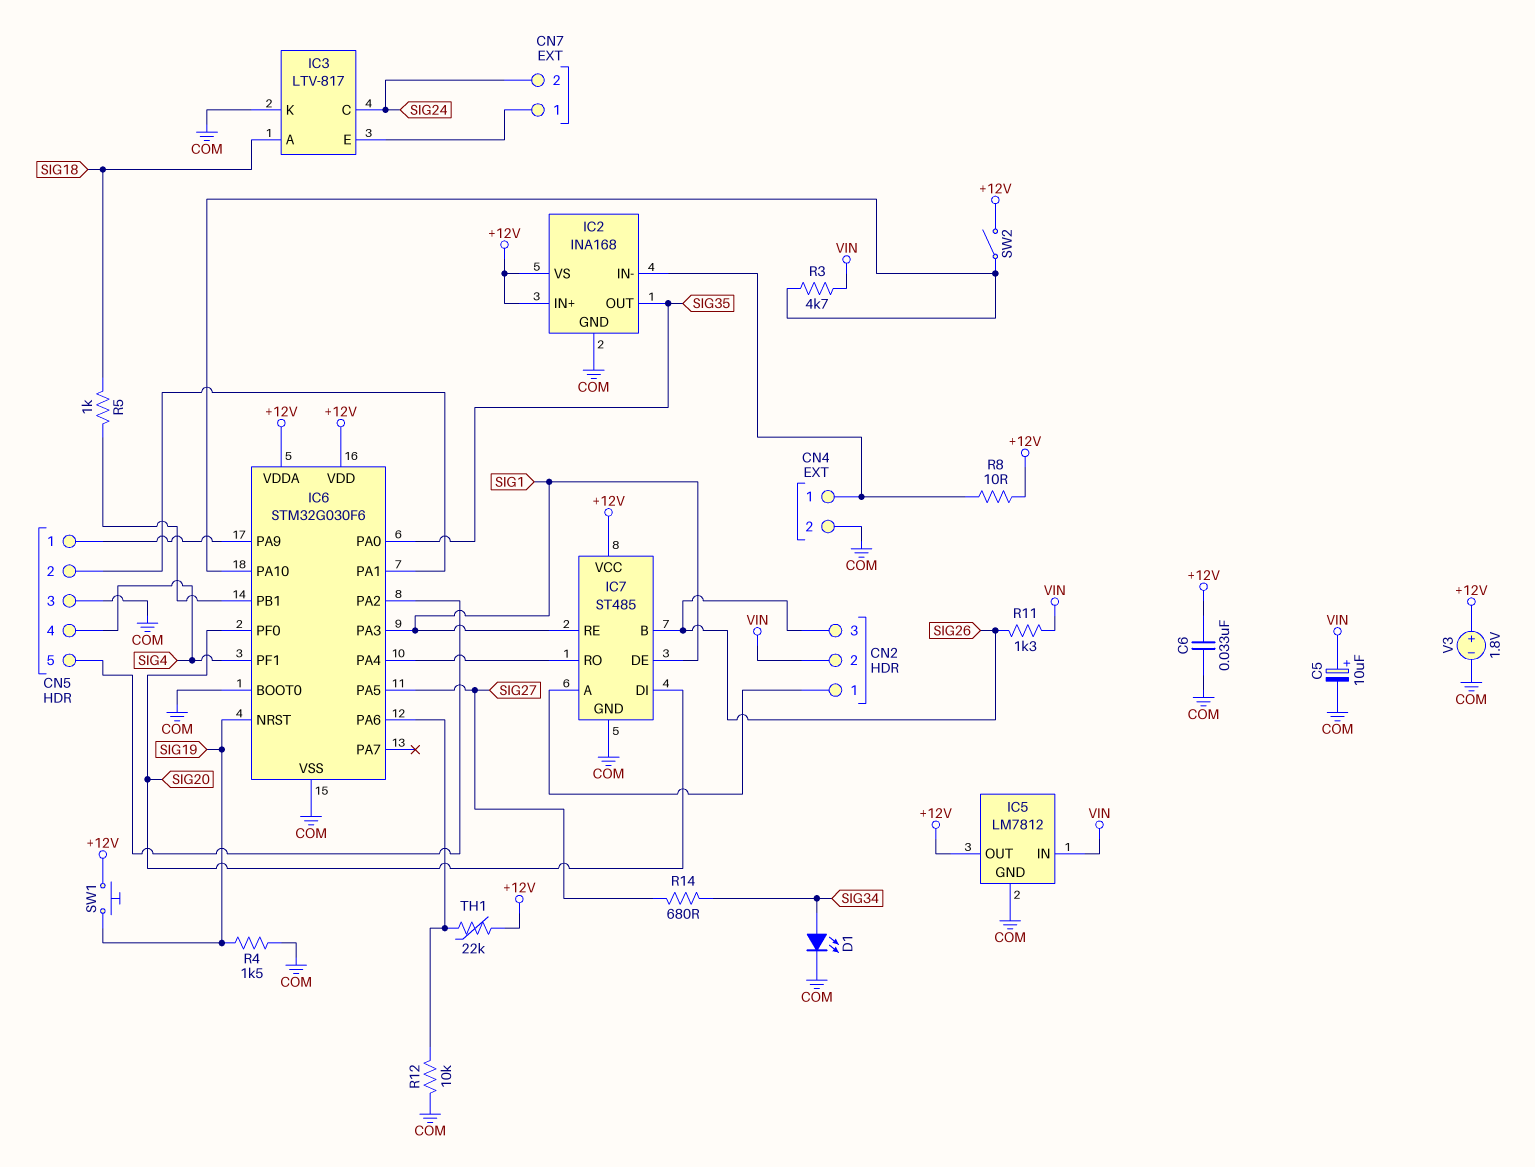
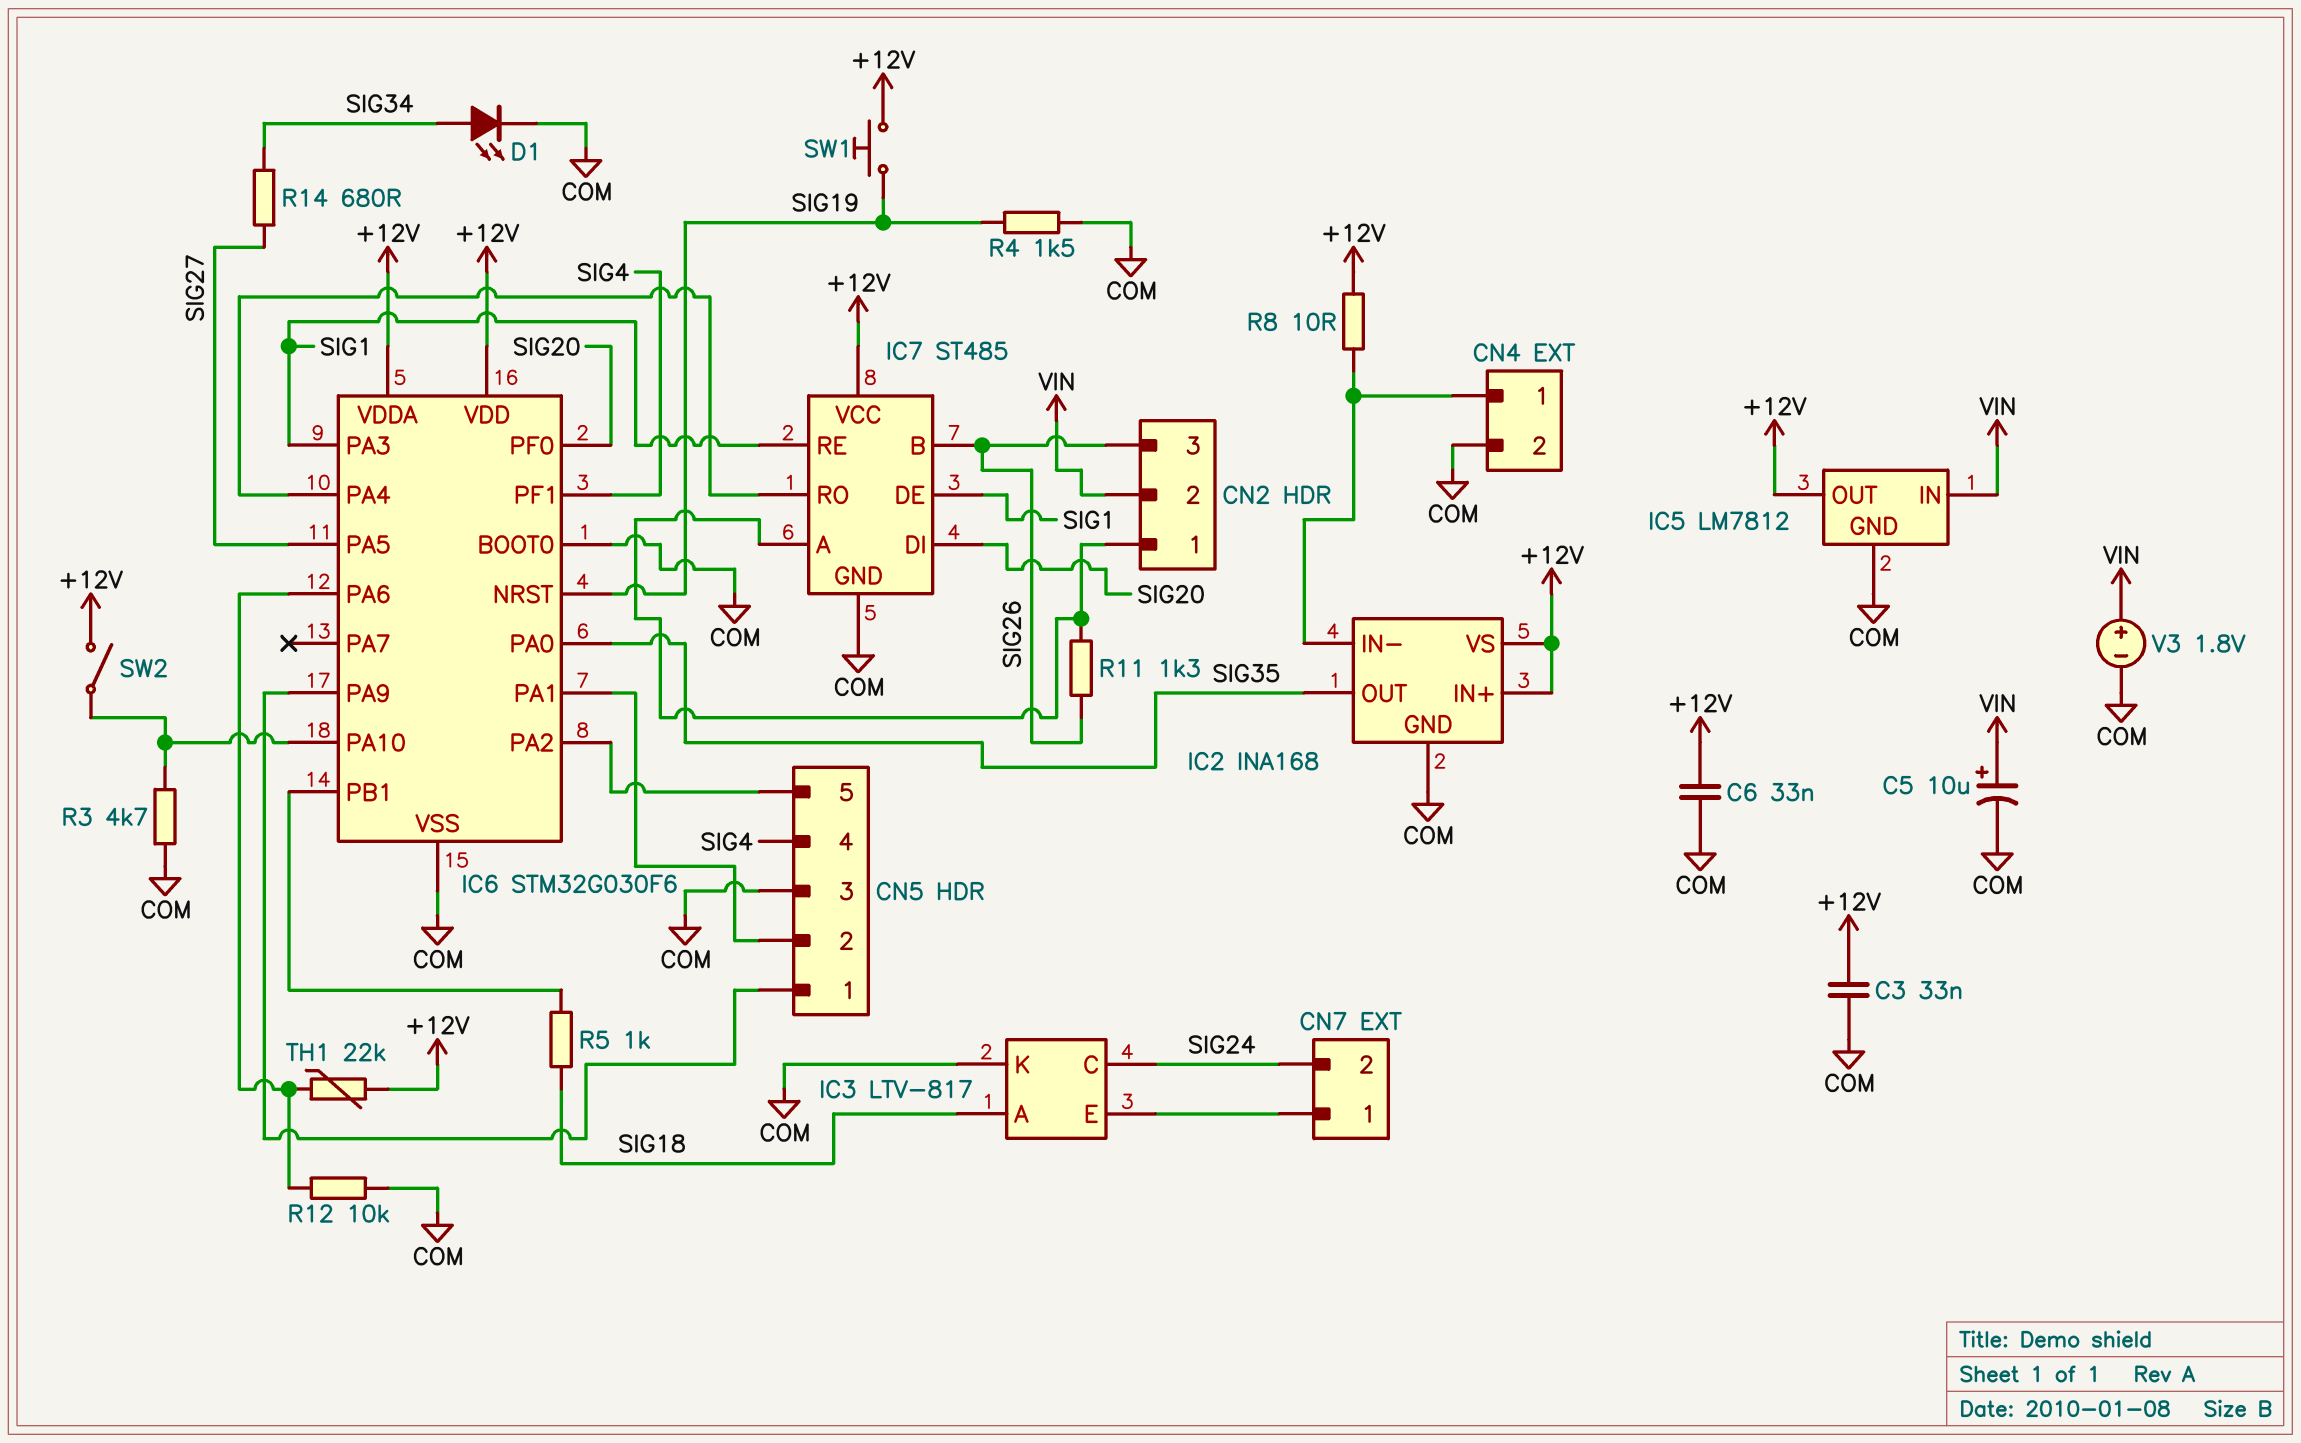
C3: none -> 33nF (+12V, COM)
R3: 4.7k (IC6/PA10, VIN) -> 4.7k (COM, IC6/PA10)
R11: 1.3k (SIG26, VIN) -> 1.3k (CN2/1, SIG26)
V3: 1.8V (plus +12V, minus COM) -> 1.8V (plus VIN, minus COM)

